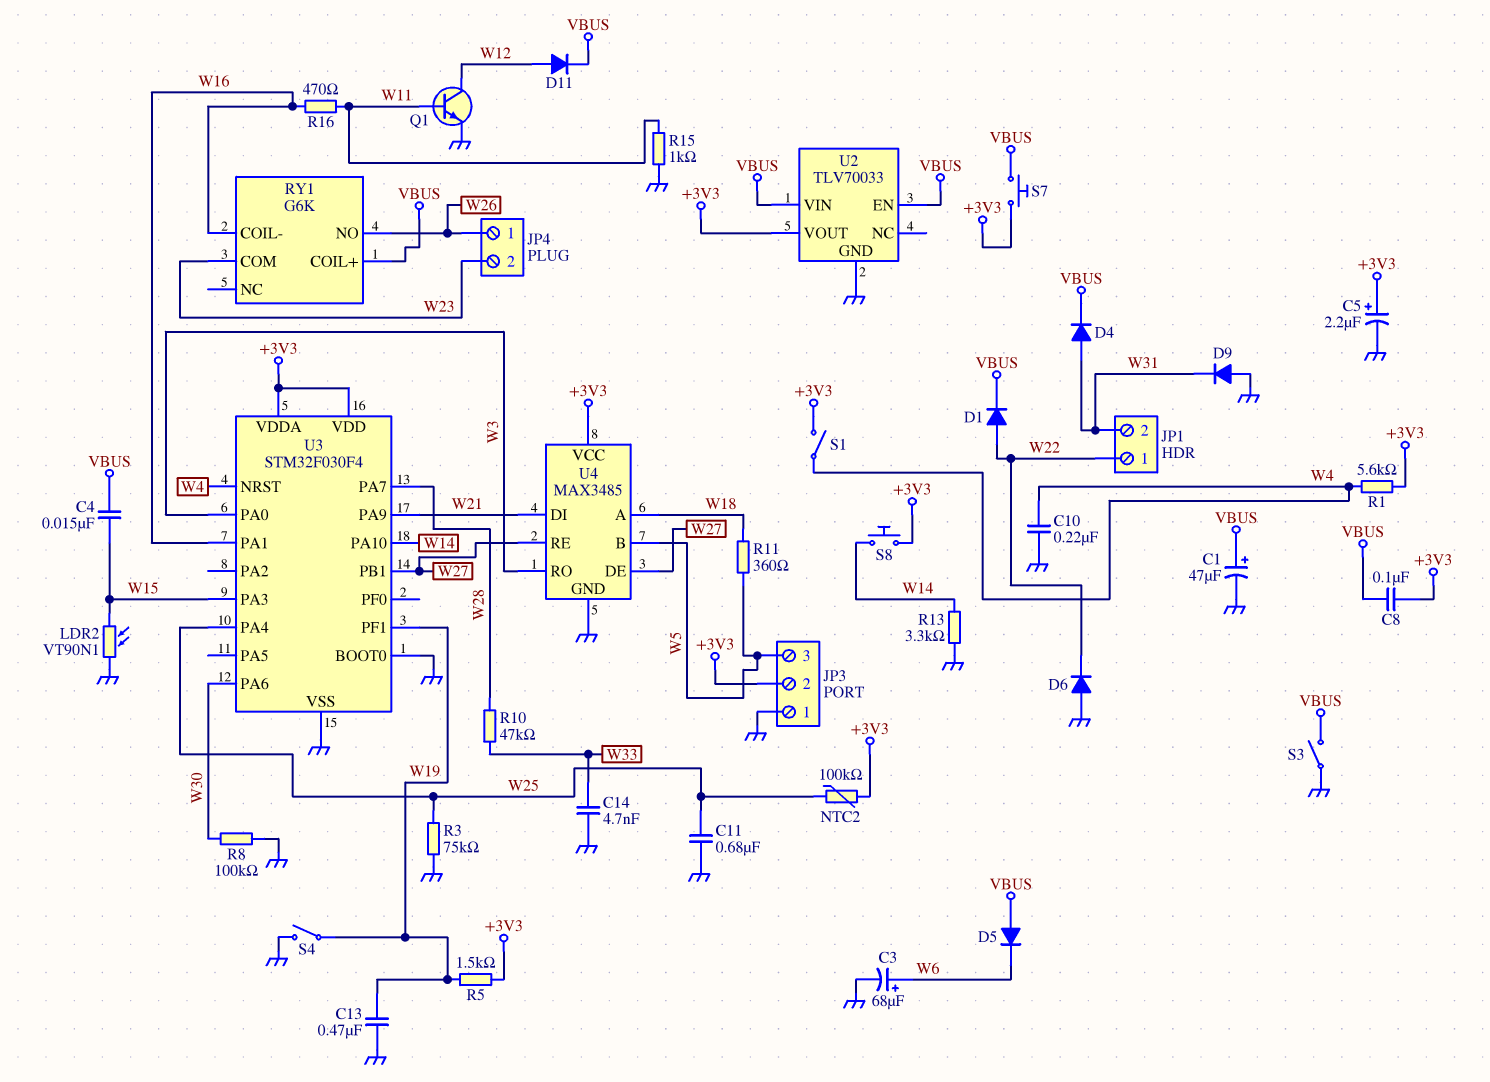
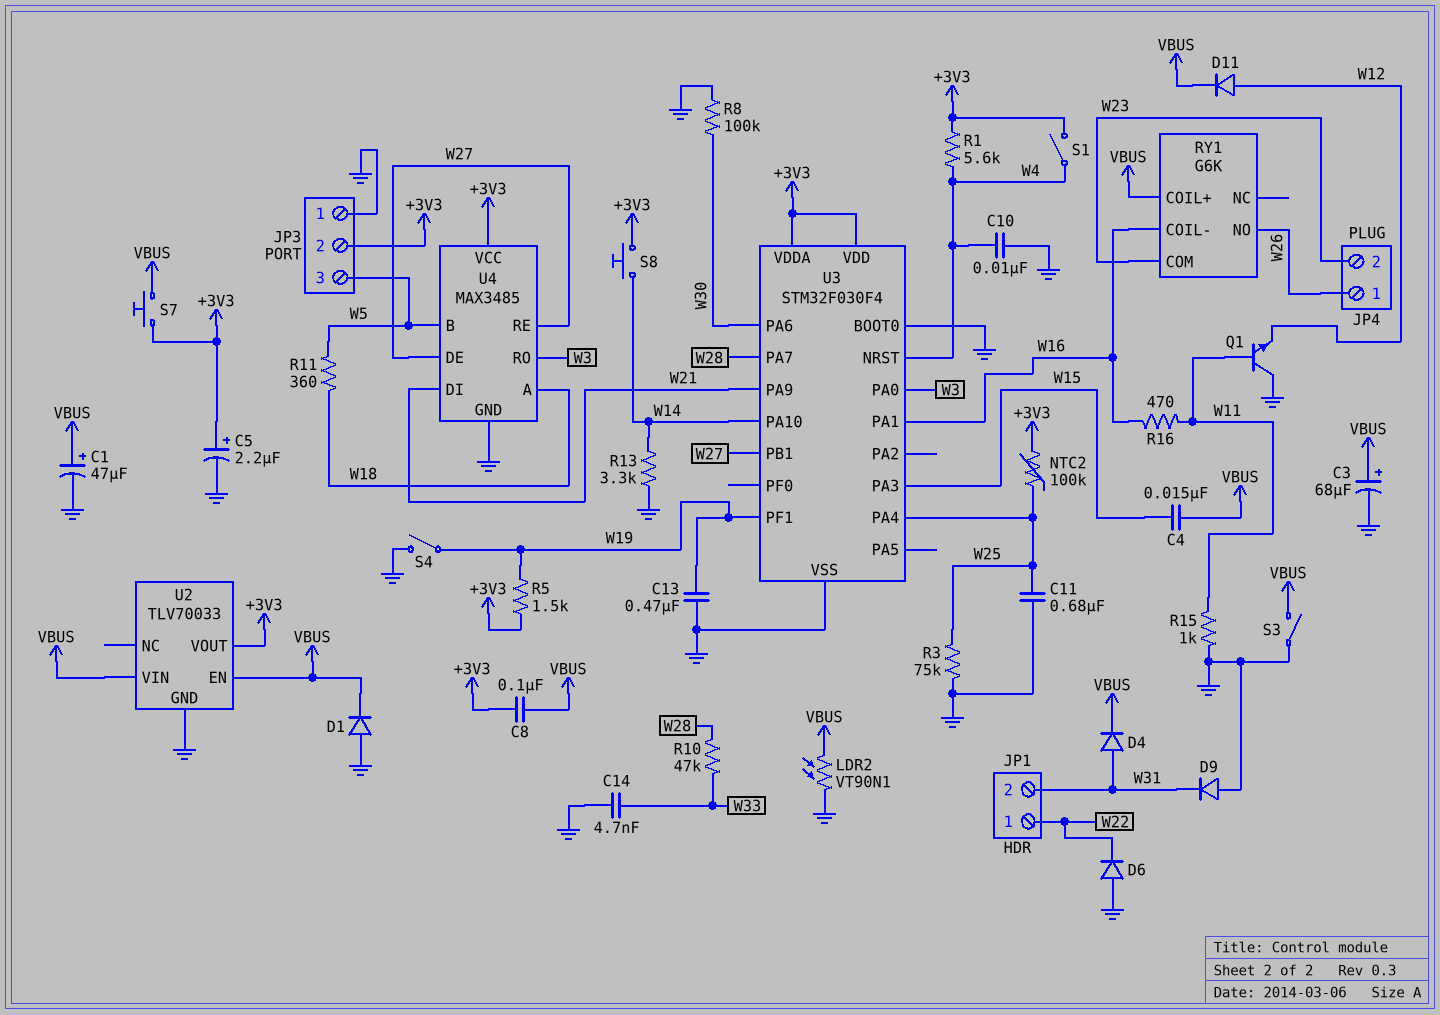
C3: 68uF (plus W6, minus GND) -> 68uF (plus VBUS, minus GND)
C10: 220nF (GND, W4) -> 10nF (GND, W4)
D1: diode (A W22, K VBUS) -> diode (A GND, K VBUS)
D5: diode (A VBUS, K W6) -> none
LDR2: VT90N1 (GND, W15) -> VT90N1 (GND, VBUS)
Q1: NPN (B W11, C W12, E GND) -> NPN (B W11, C GND, E W12)

